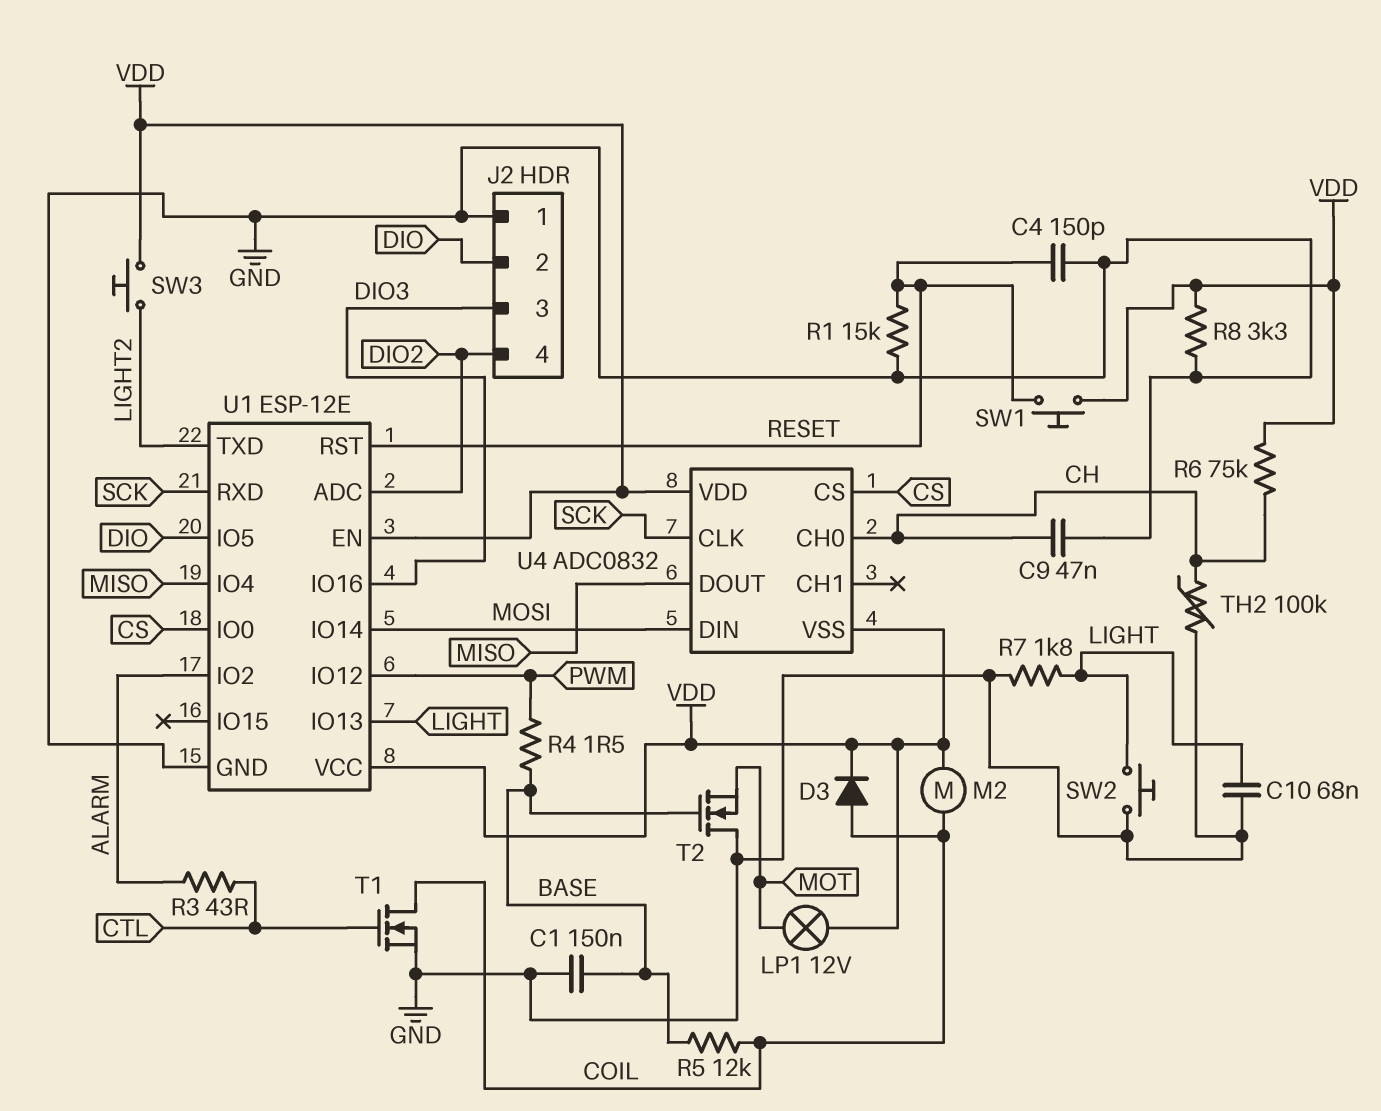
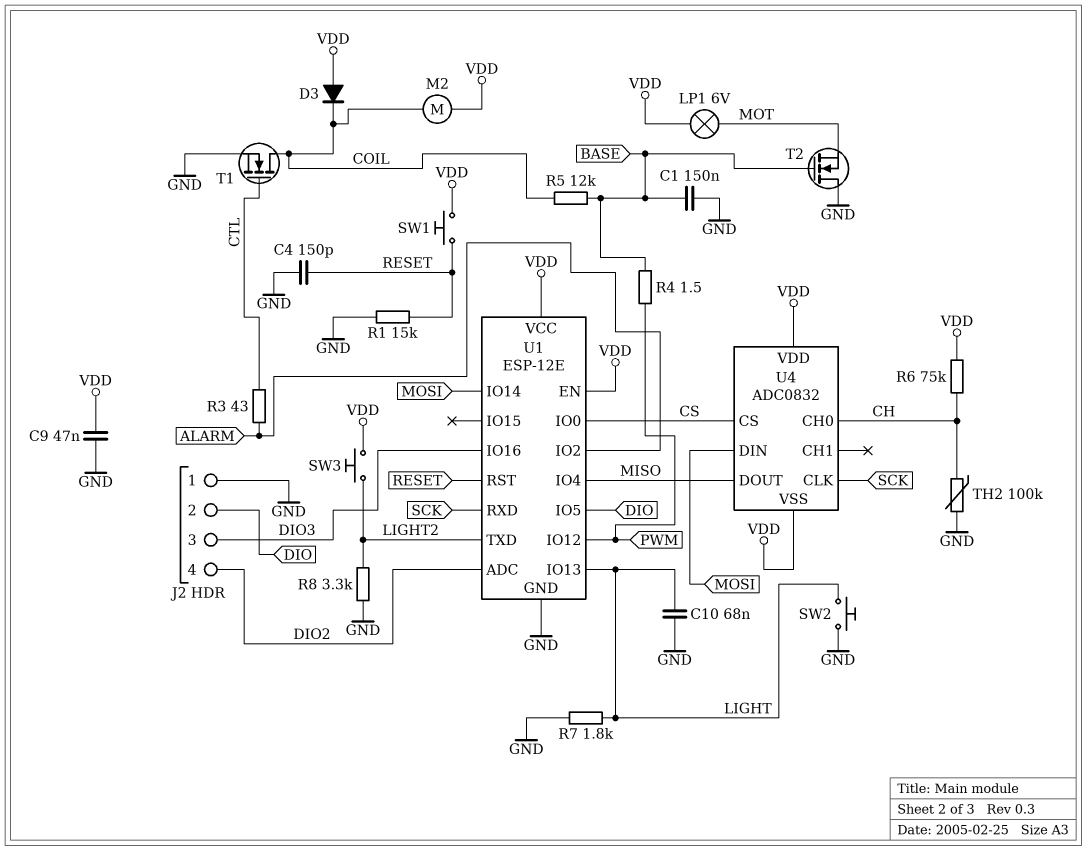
C9: 47nF (CH, GND) -> 47nF (GND, VDD)
D3: diode (A COIL, K VDD) -> diode (A VDD, K COIL)
LP1: lamp 12V (MOT, VDD) -> lamp 6V (MOT, VDD)
R8: 3.3k (GND, VDD) -> 3.3k (GND, LIGHT2)

